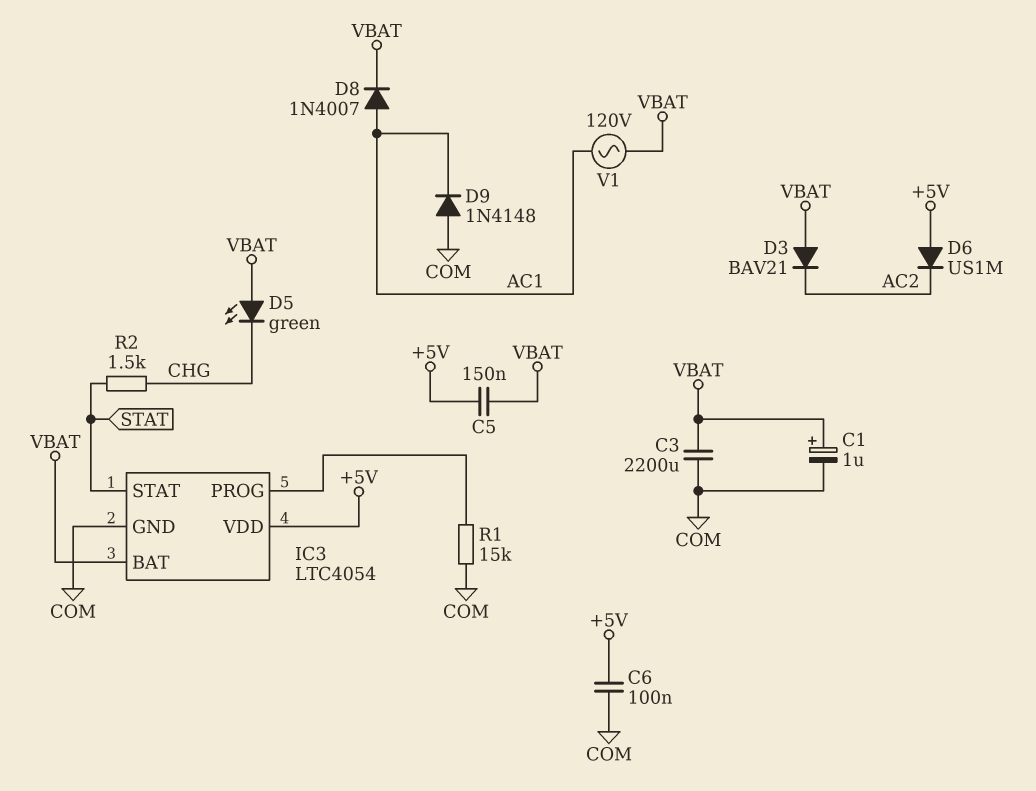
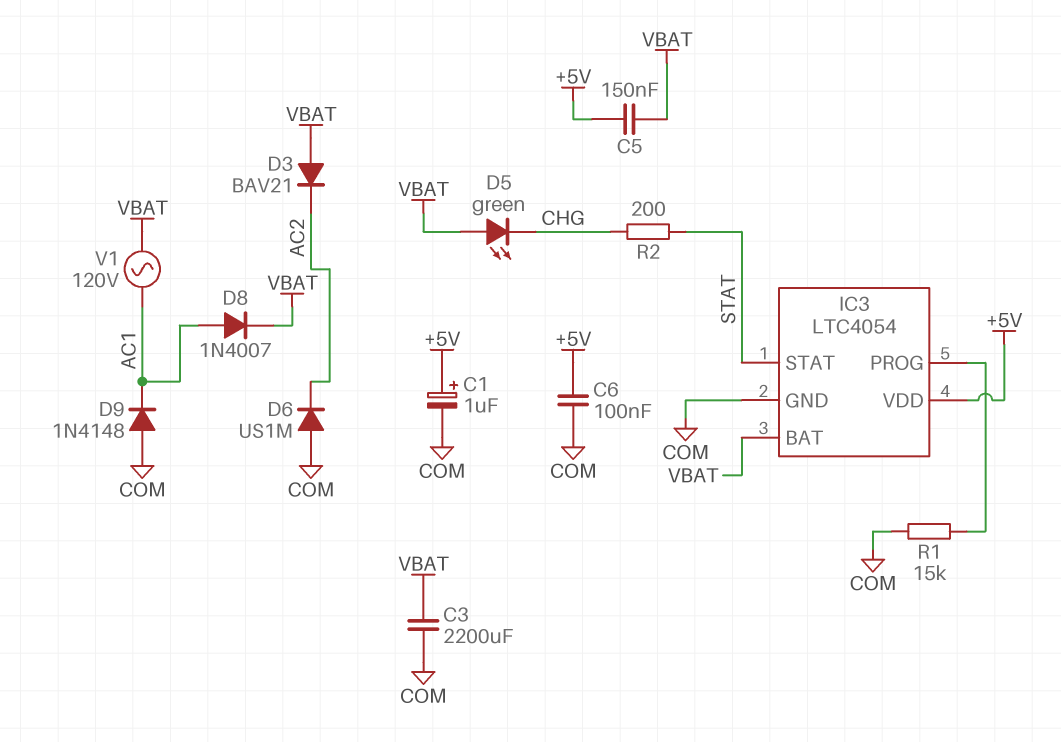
C1: 1uF (plus VBAT, minus COM) -> 1uF (plus +5V, minus COM)
D6: diode US1M (A +5V, K AC2) -> diode US1M (A COM, K AC2)
R2: 1.5k (CHG, STAT) -> 200 (CHG, STAT)

